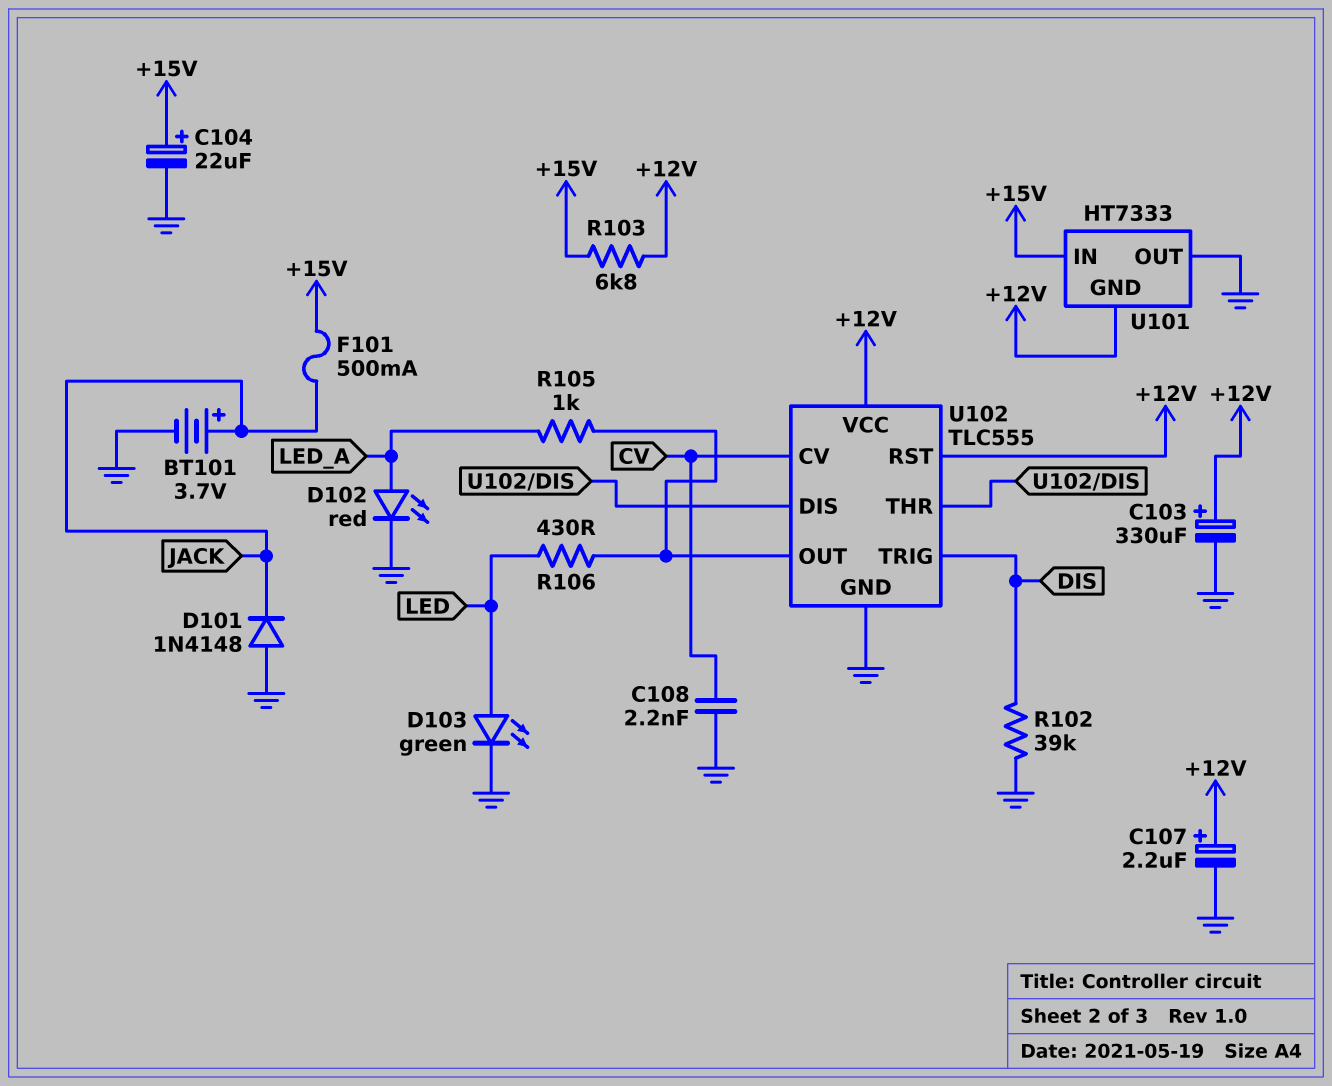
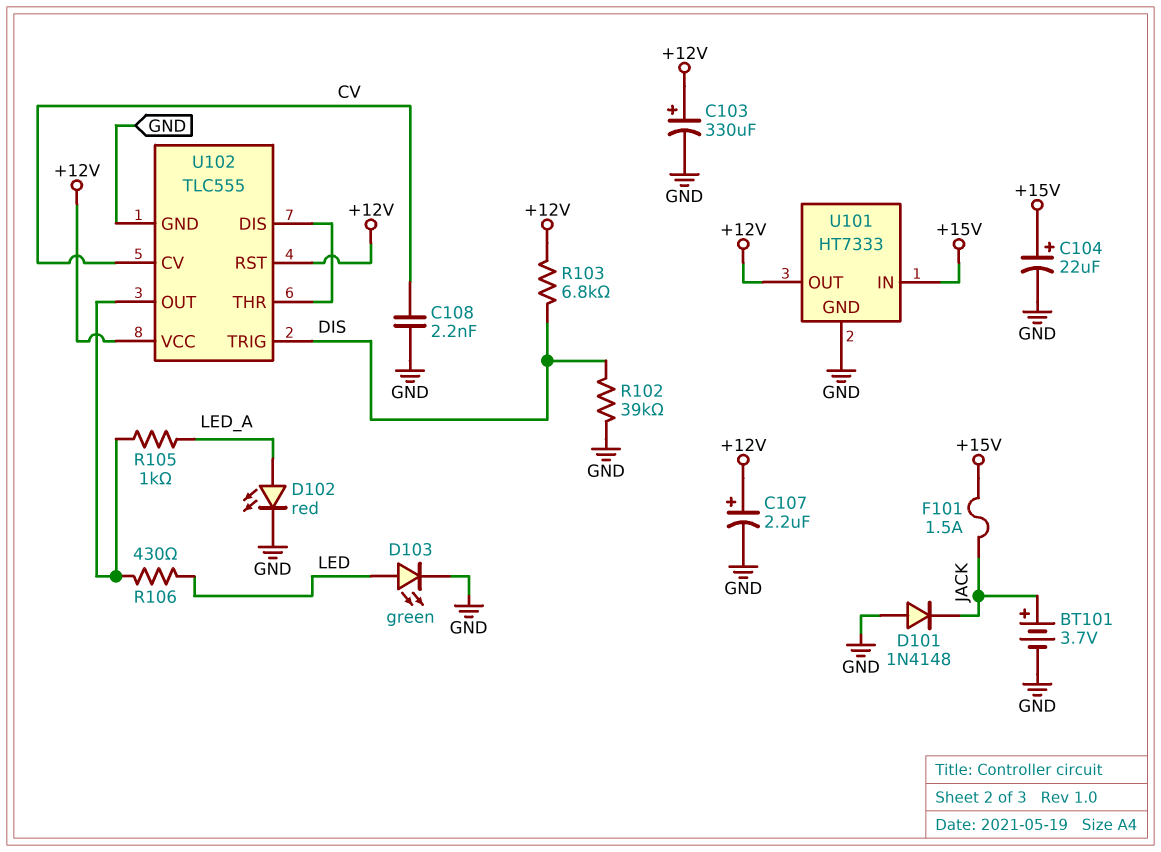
F101: 500mA (+15V, JACK) -> 1.5A (+15V, JACK)
R103: 6.8k (+12V, +15V) -> 6.8k (+12V, DIS)
U101 pin GND: +12V -> GND
U101 pin OUT: GND -> +12V

